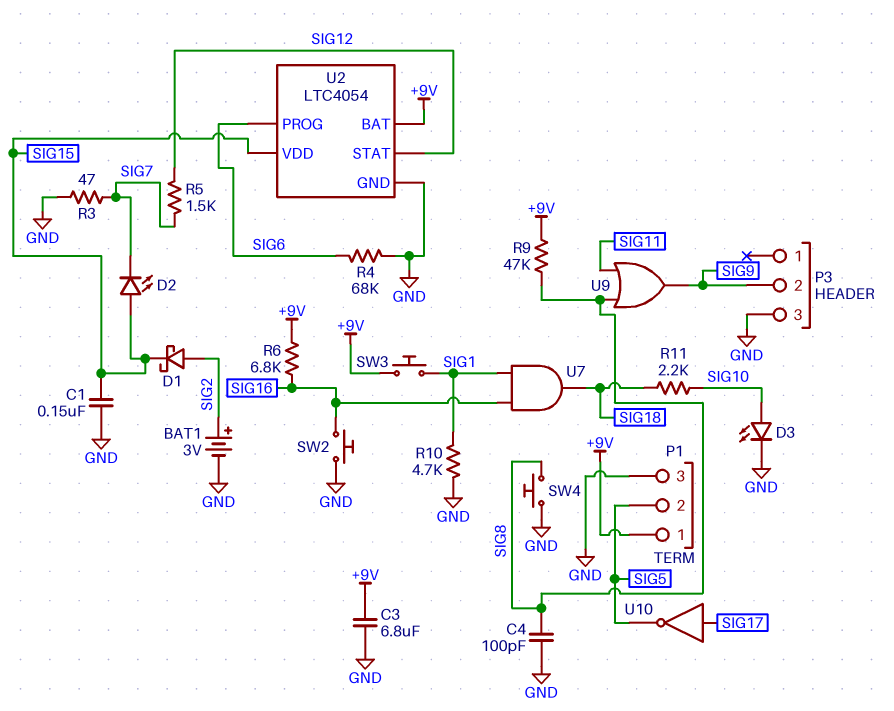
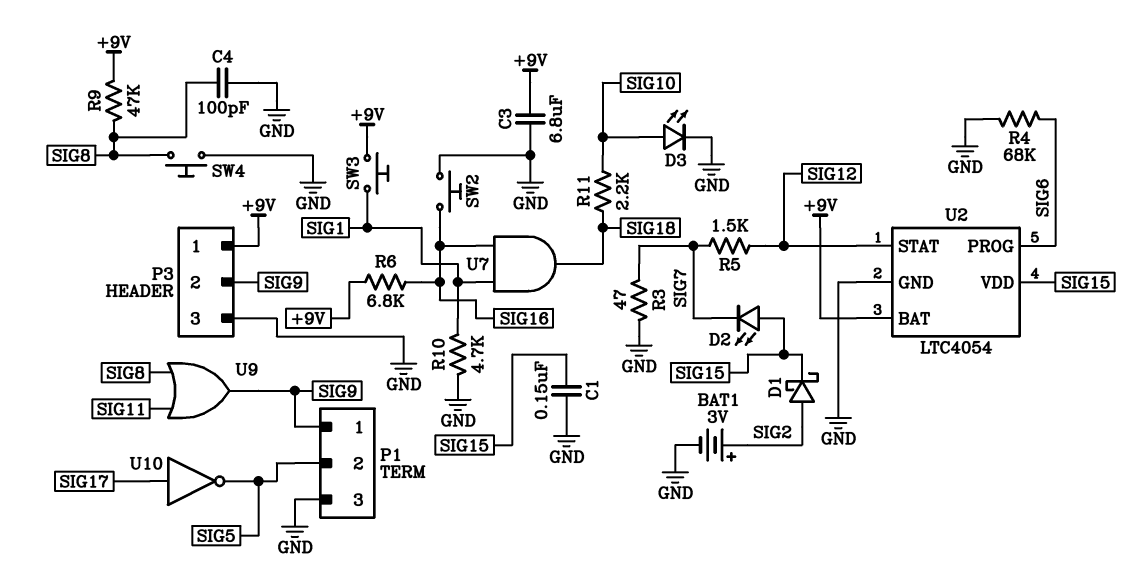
P1 pin 1: +9V -> SIG9
P3 pin 1: none -> +9V

